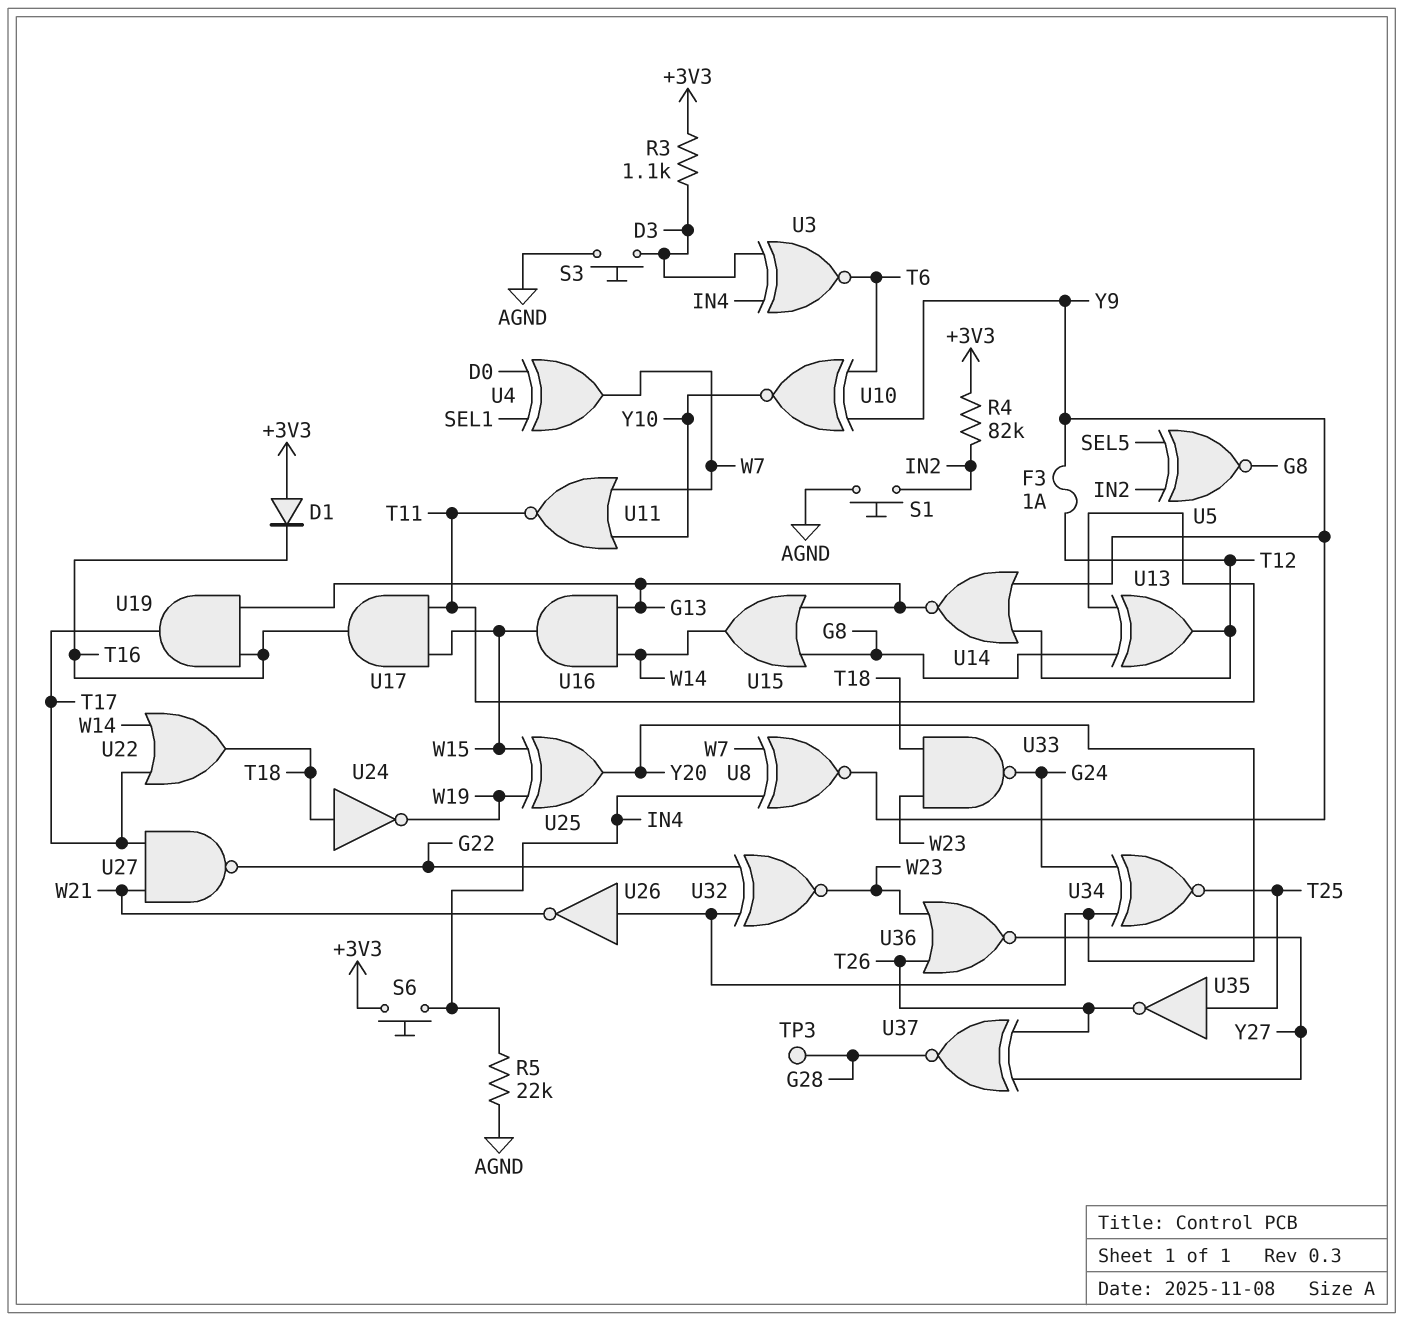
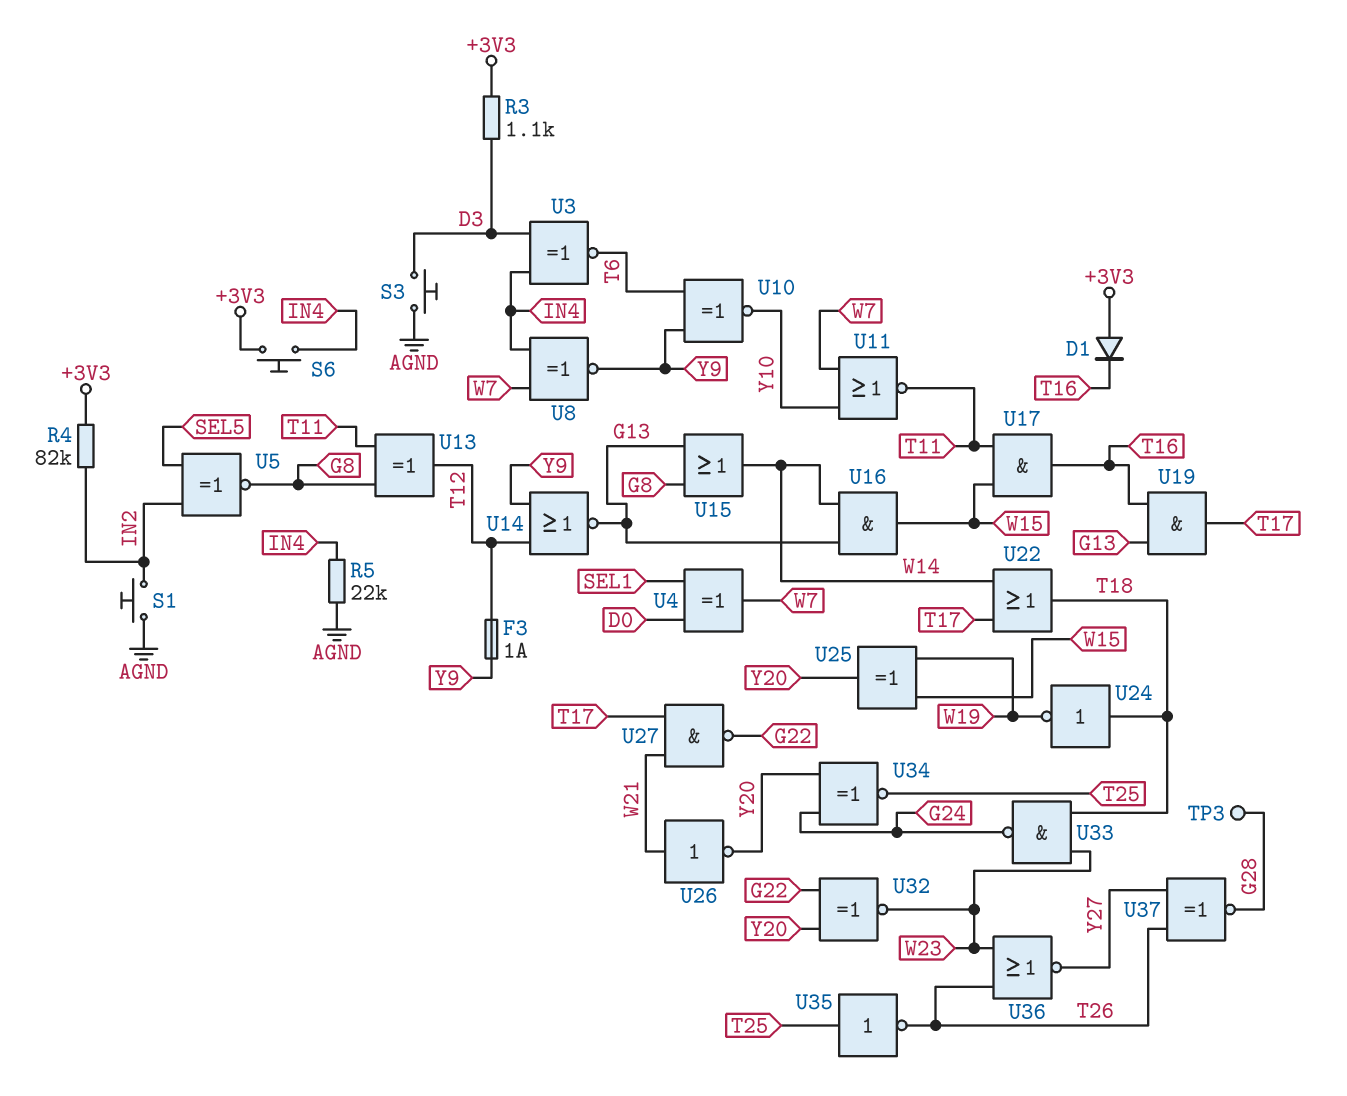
U26: NOT (in Y20, out W21) -> NOT (in W21, out Y20)

